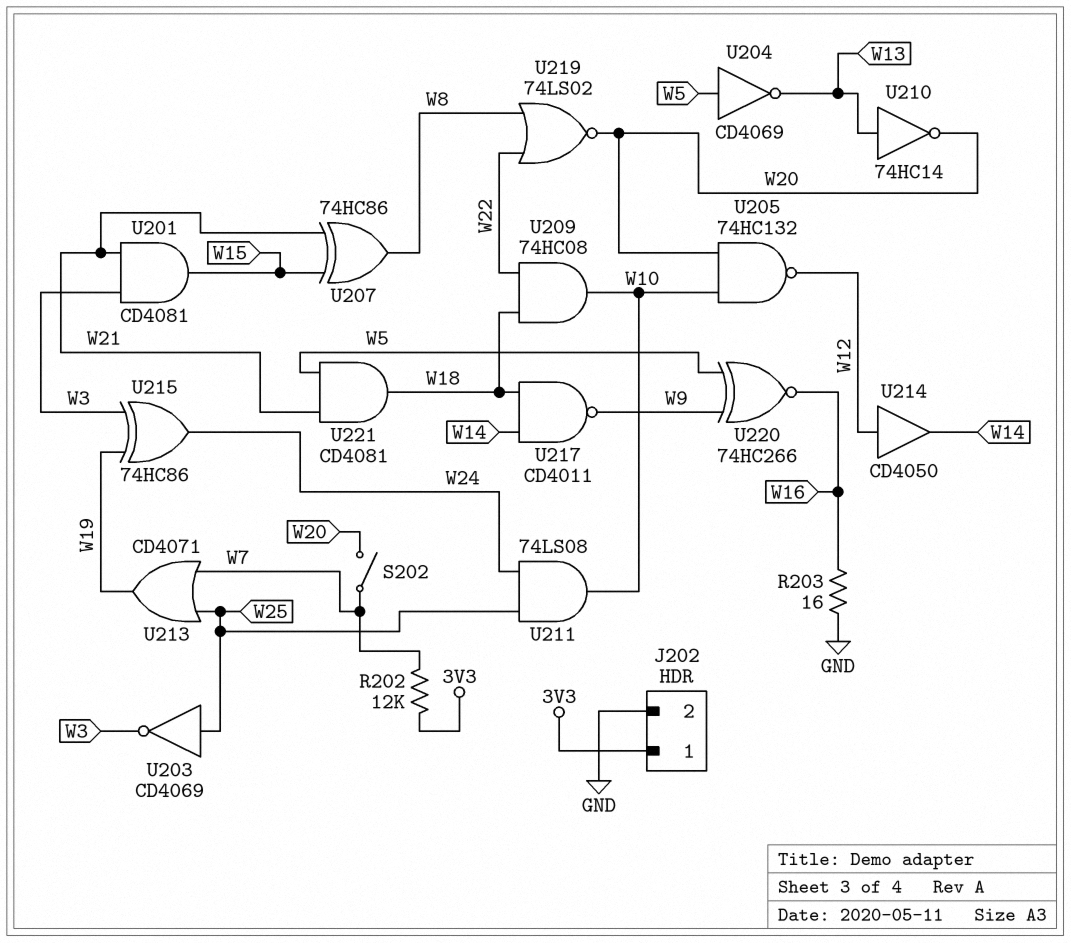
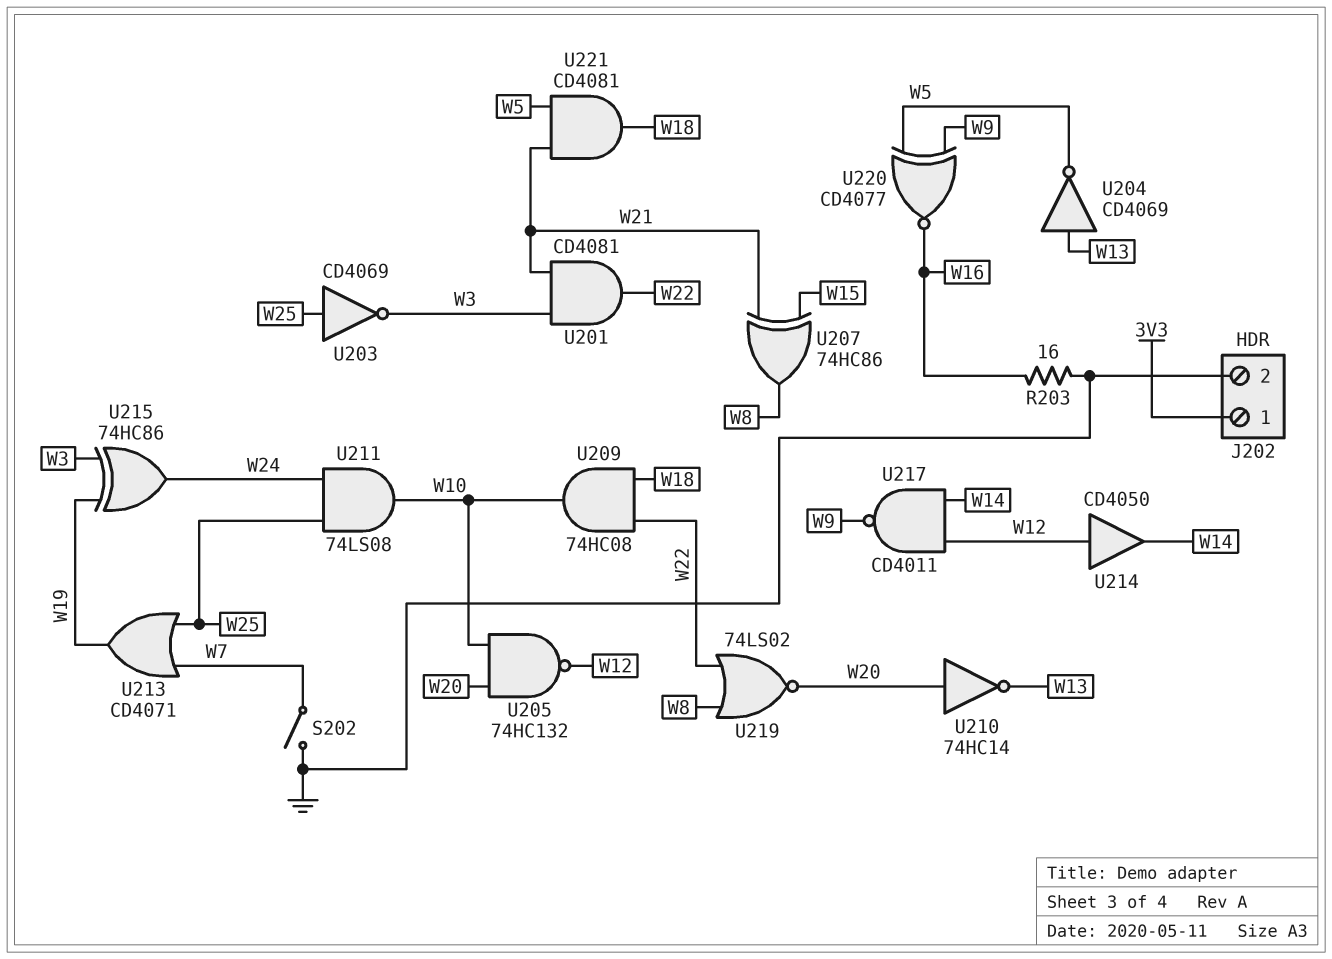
R202: 12k (3V3, W7) -> none
S202: switch (W7, W20) -> switch (GND, W7)
U201: AND CD4081 (in W3, in W21, out W15) -> AND CD4081 (in W3, in W21, out W22)
U204: NOT CD4069 (in W5, out W13) -> NOT CD4069 (in W13, out W5)
U210: NOT 74HC14 (in W13, out W20) -> NOT 74HC14 (in W20, out W13)
U217: NAND CD4011 (in W14, in W18, out W9) -> NAND CD4011 (in W12, in W14, out W9)
U220: XNOR 74HC266 (in W5, in W9, out W16) -> XNOR CD4077 (in W5, in W9, out W16)

